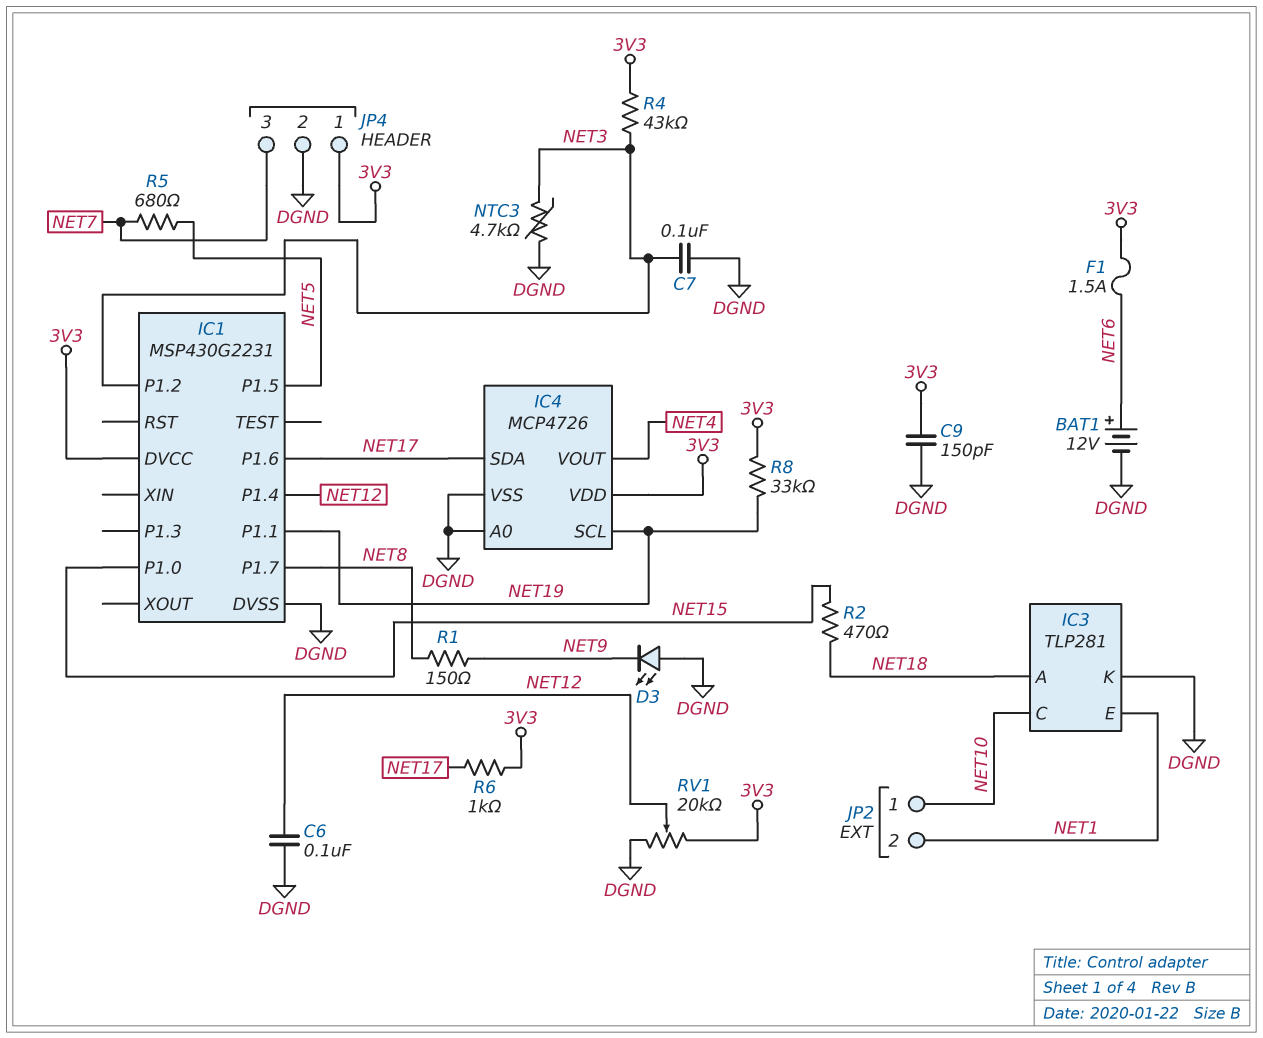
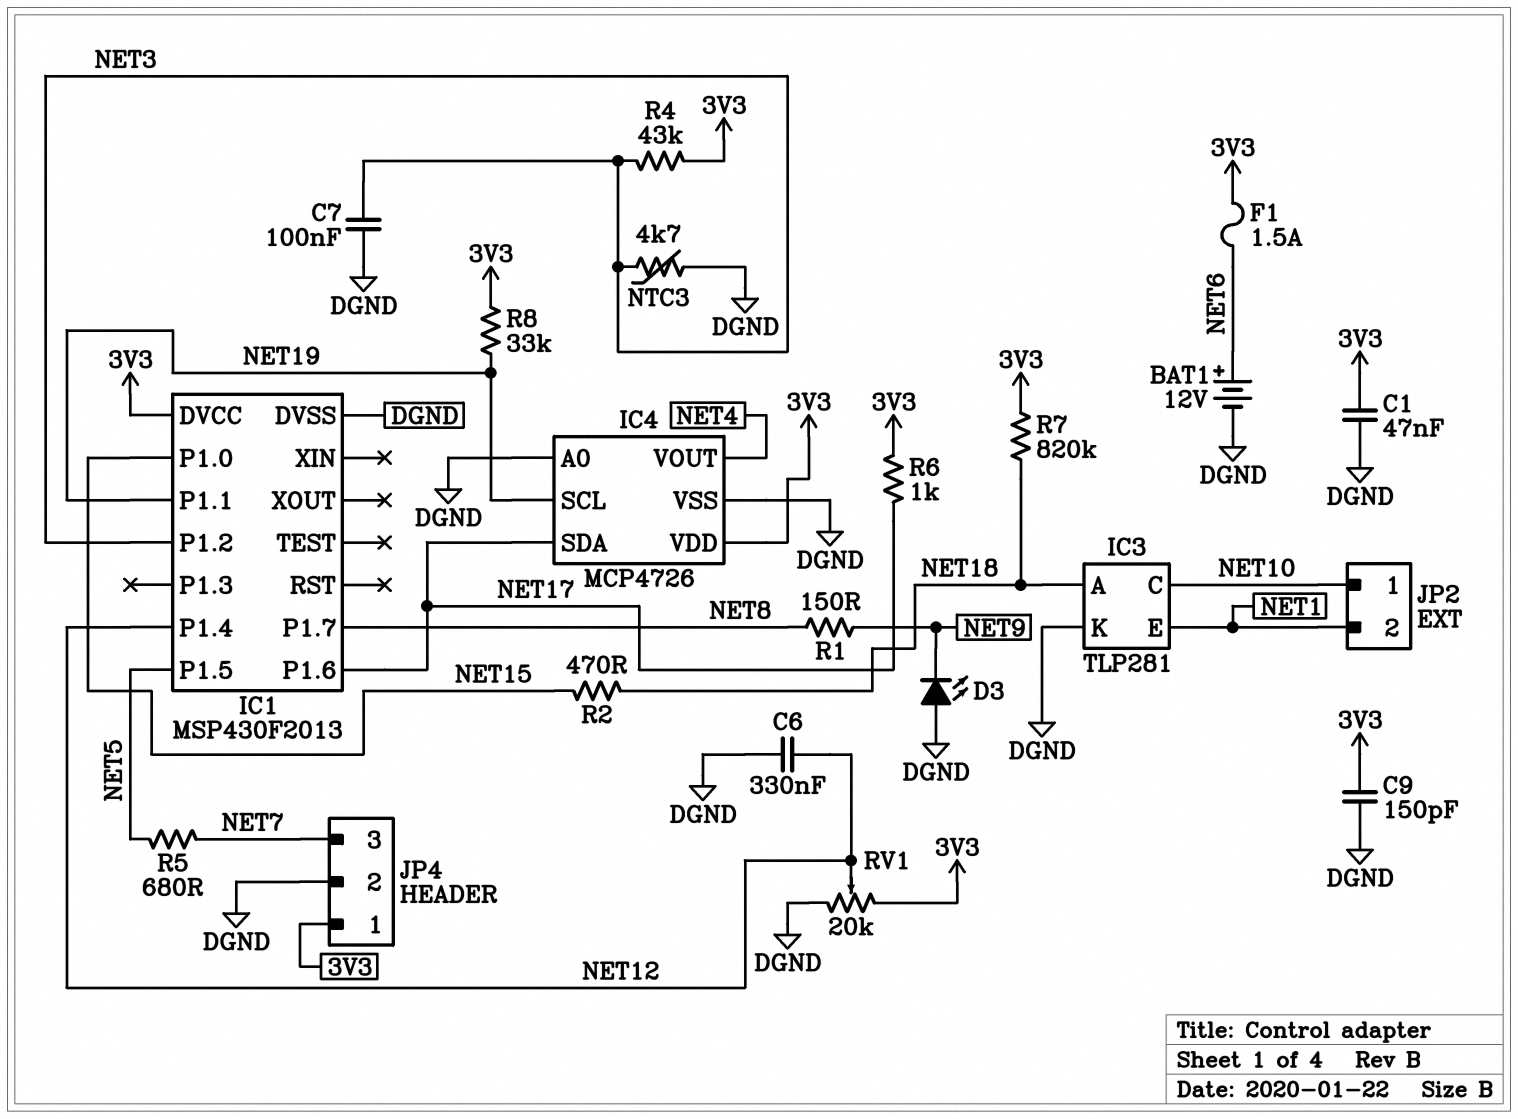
C1: none -> 47nF (3V3, DGND)
C6: 100nF (DGND, NET12) -> 330nF (DGND, NET12)
IC1: MSP430G2231 -> MSP430F2013
R7: none -> 820k (3V3, NET18)

